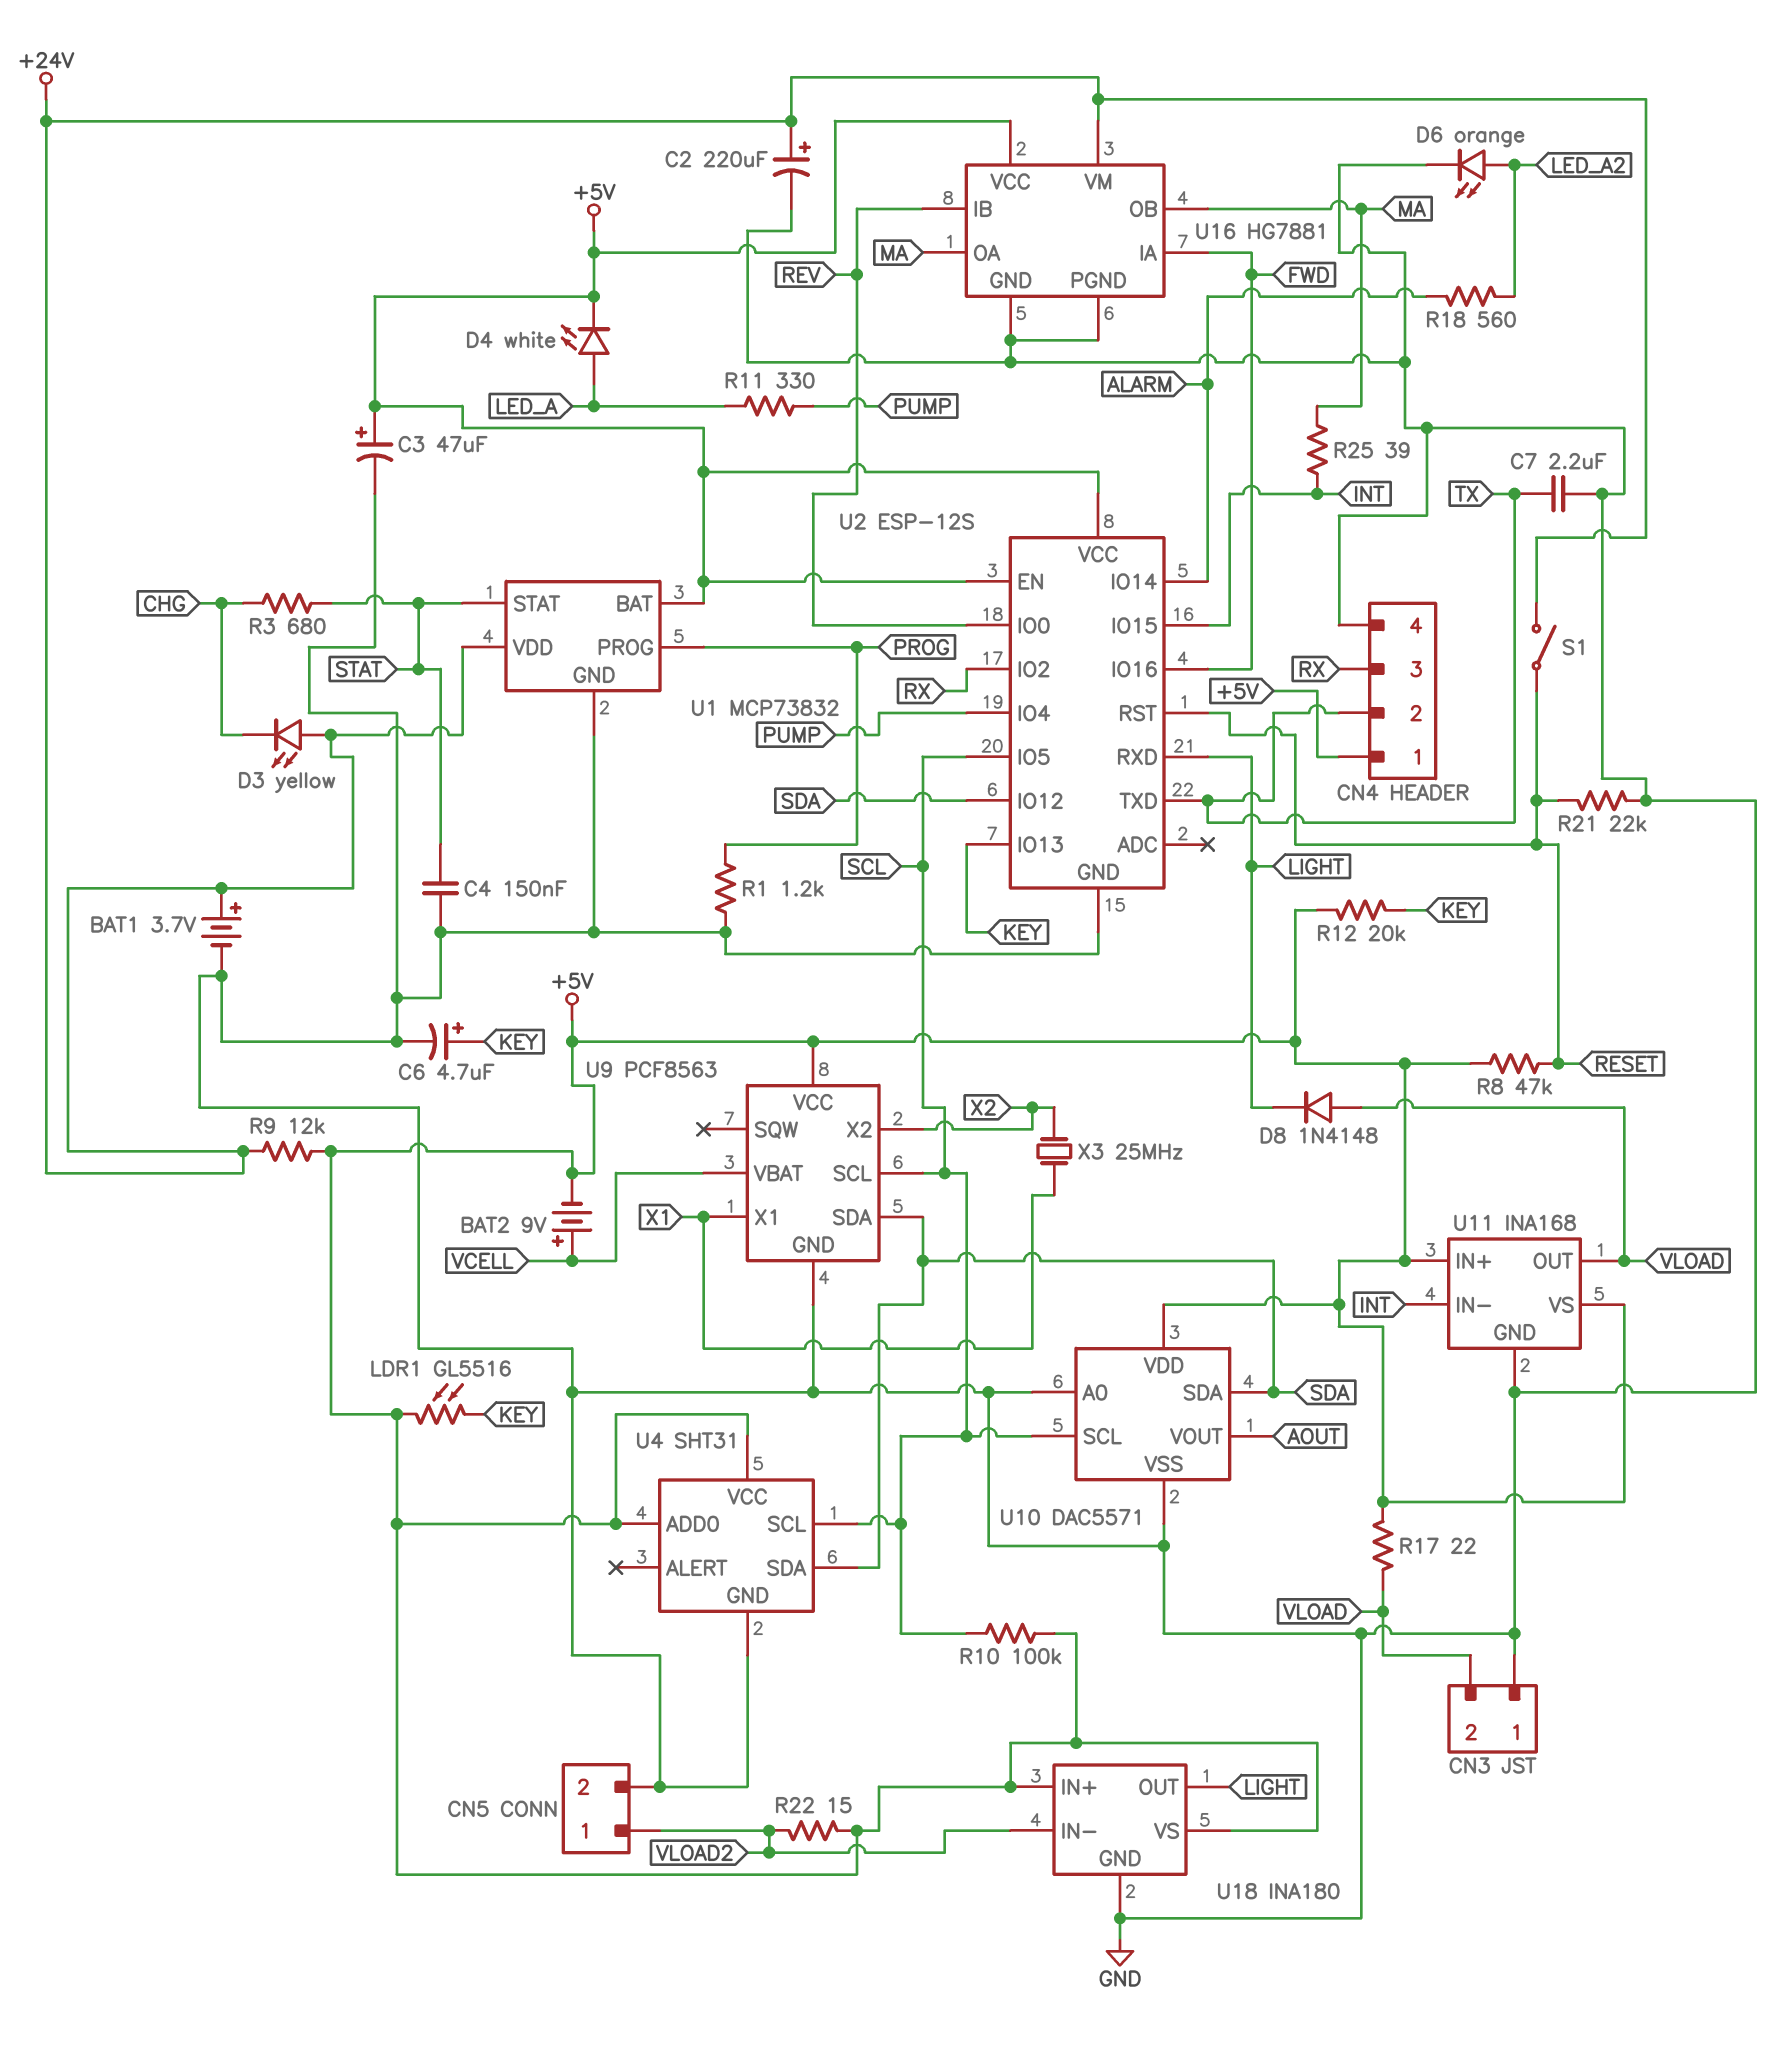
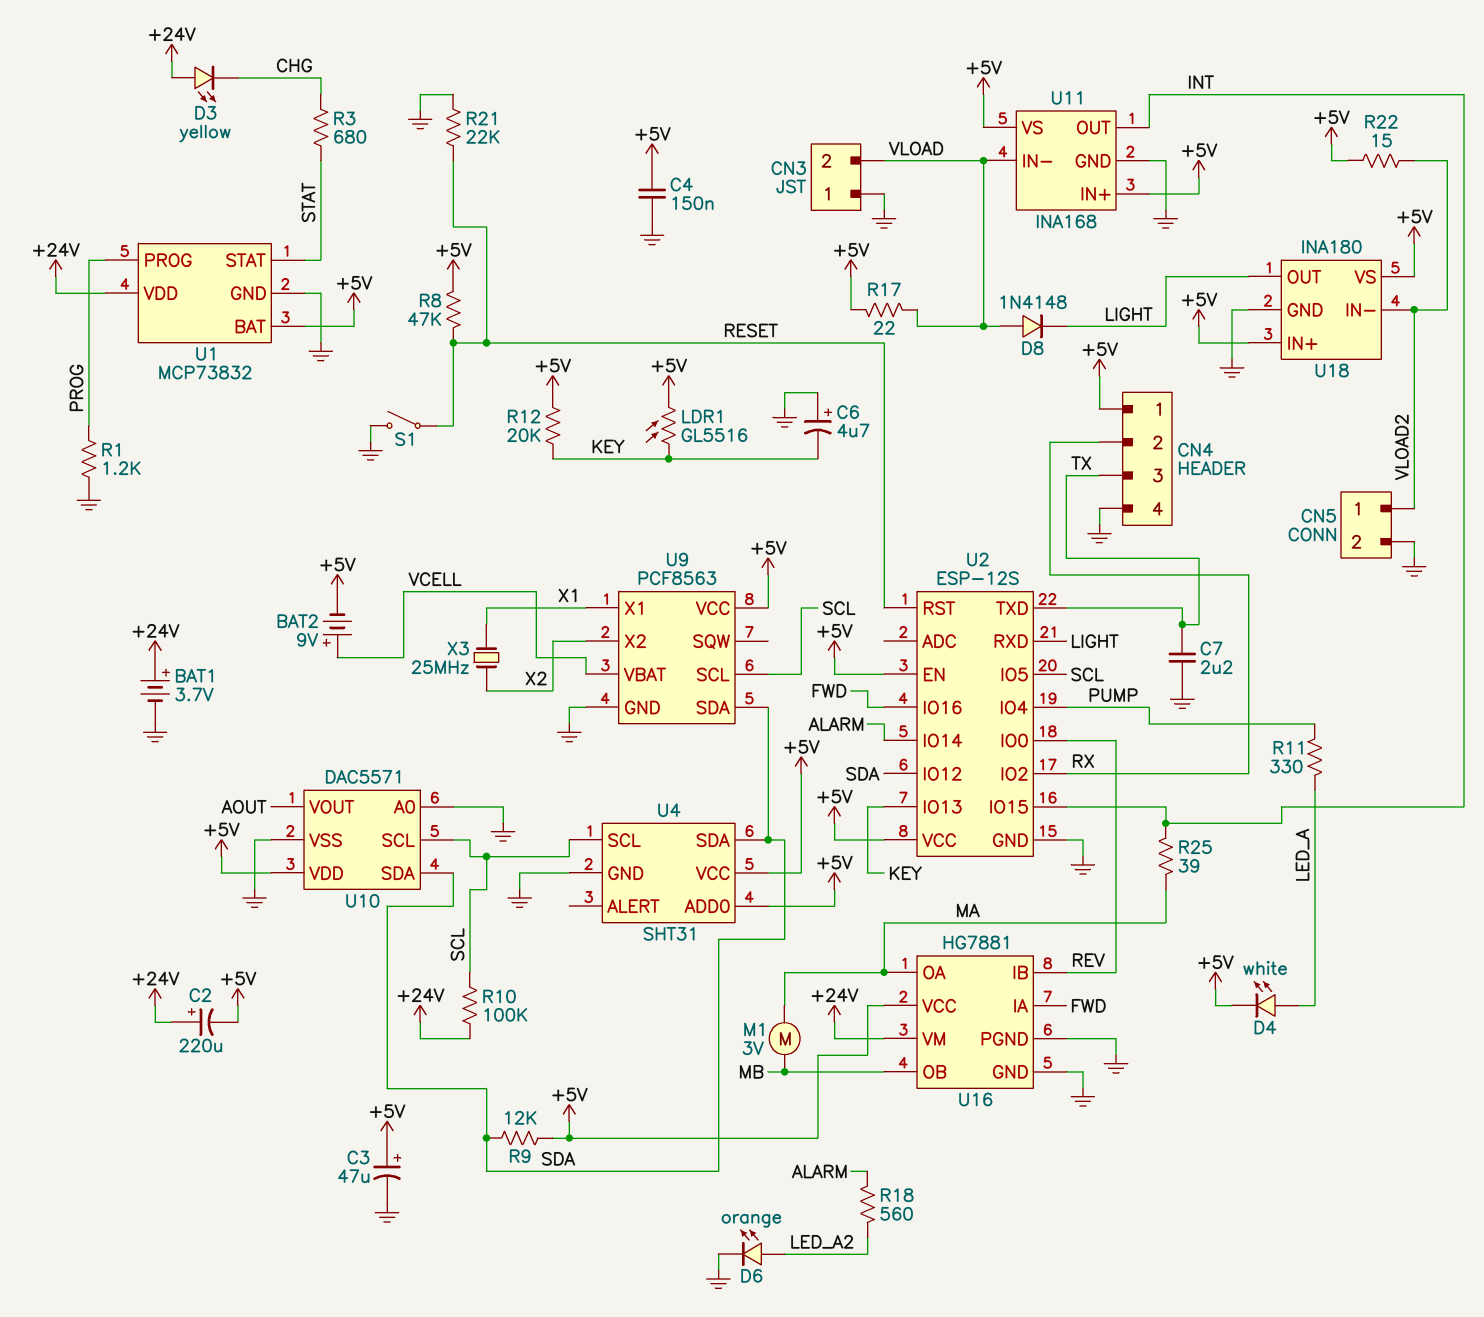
C2: 220uF (plus +24V, minus GND) -> 220uF (plus +24V, minus +5V)
C4: 150nF (GND, STAT) -> 150nF (+5V, GND)
C6: 4.7uF (plus KEY, minus GND) -> 4.7uF (plus GND, minus KEY)
CN4 pin 2: TX -> RX
CN4 pin 3: RX -> TX
M1: none -> motor 3V (MA, MB)
R9: 12k (+5V, +24V) -> 12k (+5V, SDA)
R10: 100k (+5V, SCL) -> 100k (+24V, SCL)
S1: switch (+24V, RESET) -> switch (GND, RESET)
U11 pin IN-: INT -> VLOAD
U11 pin OUT: VLOAD -> INT
U16 pin OB: MA -> MB

